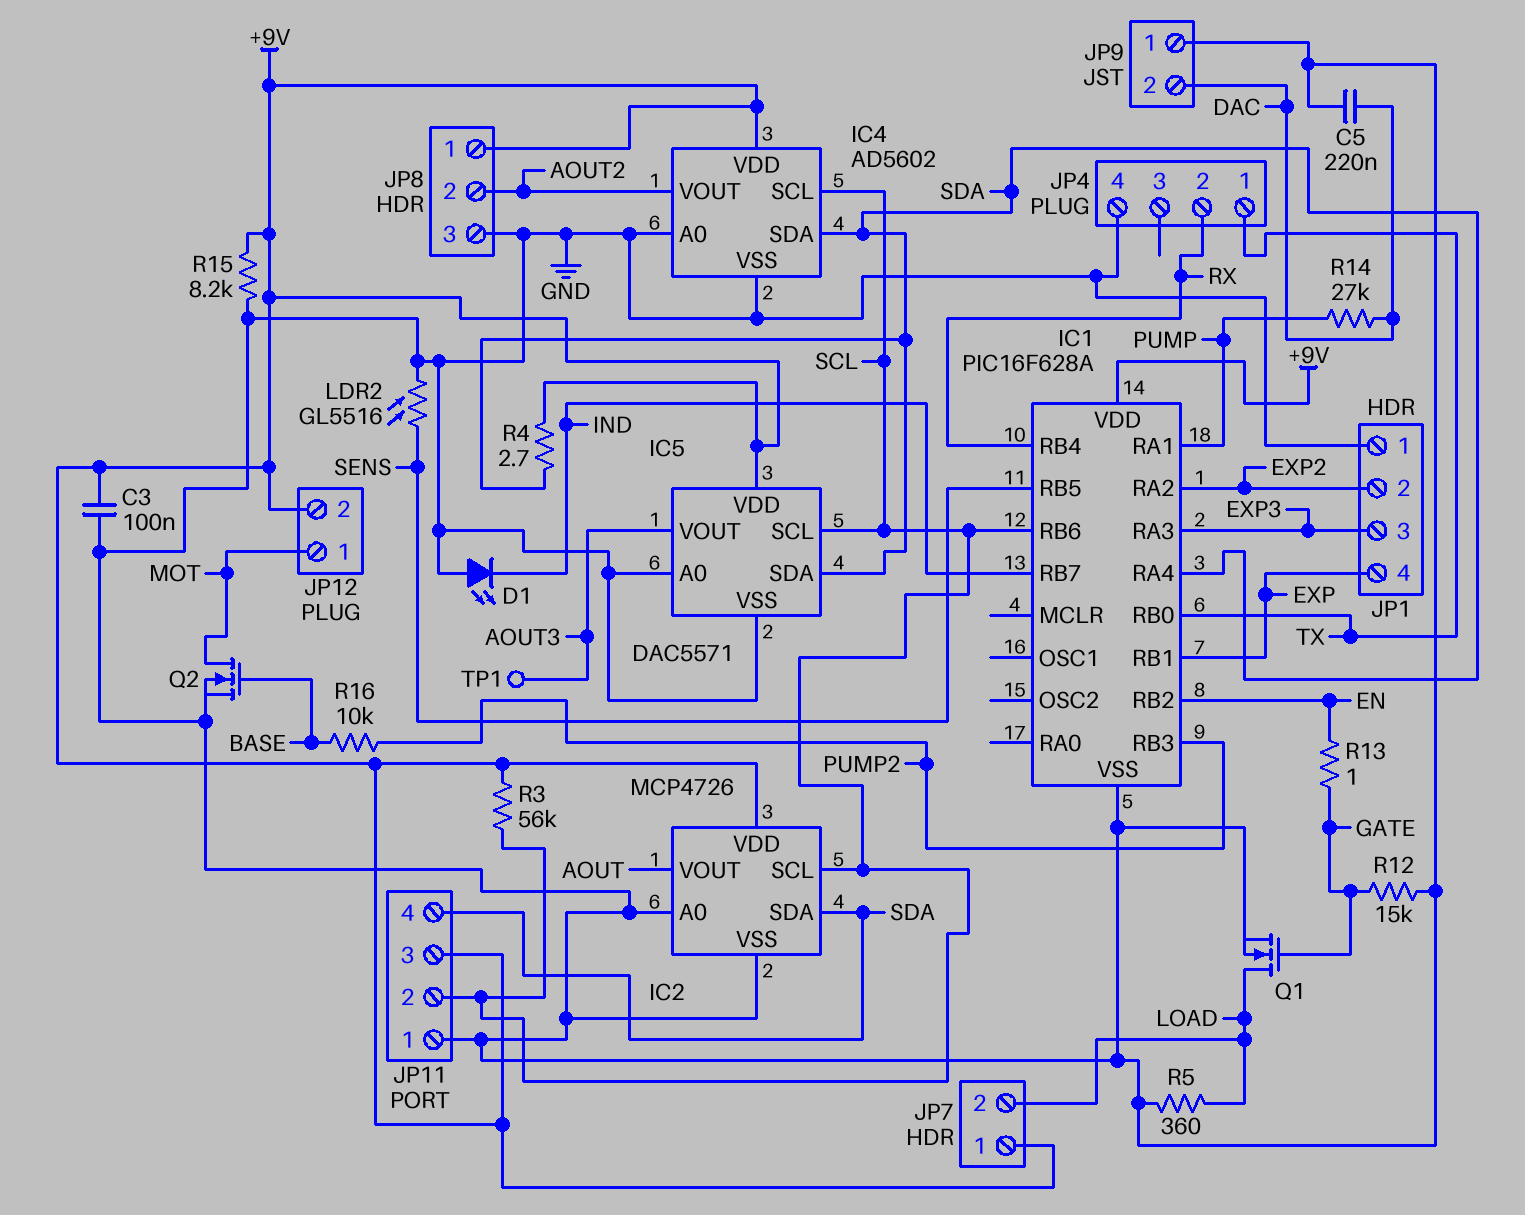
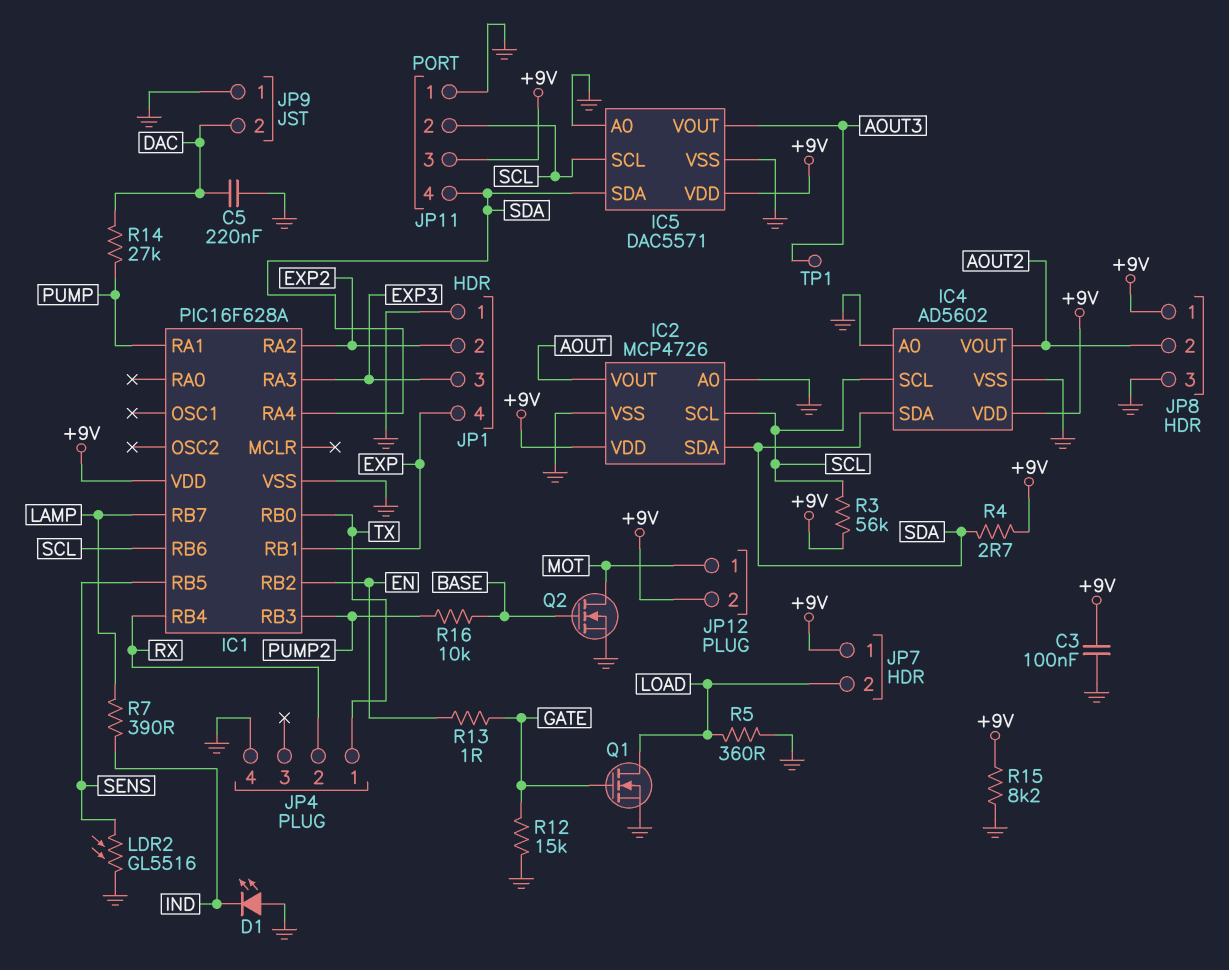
IC1 pin RB7: IND -> LAMP
R7: none -> 390 (IND, LAMP)

